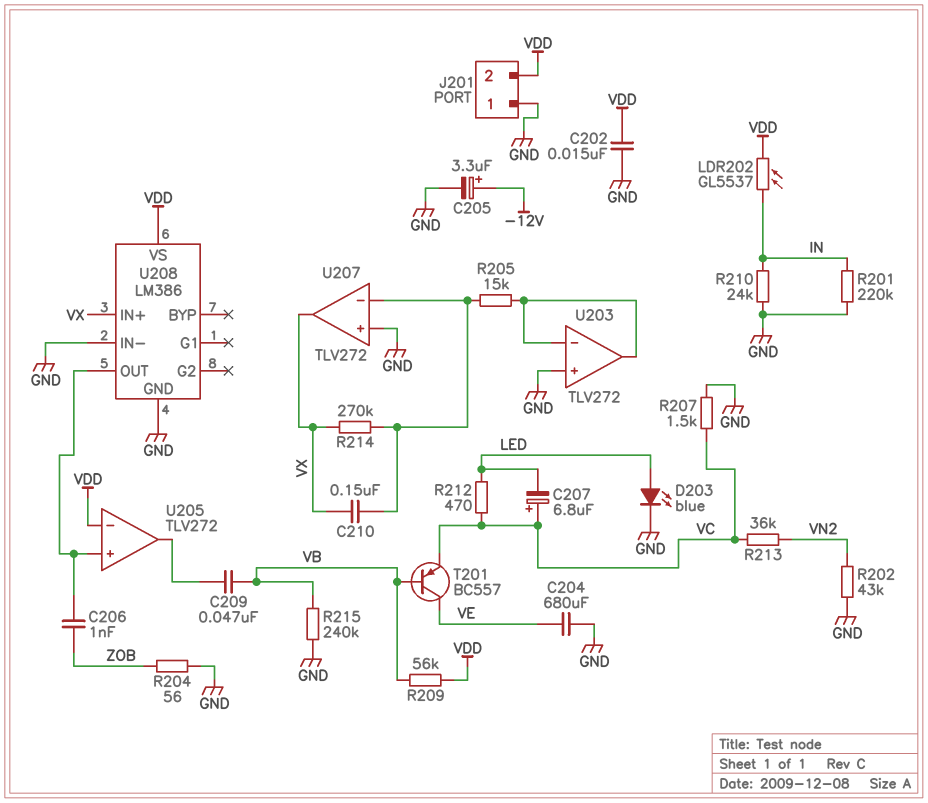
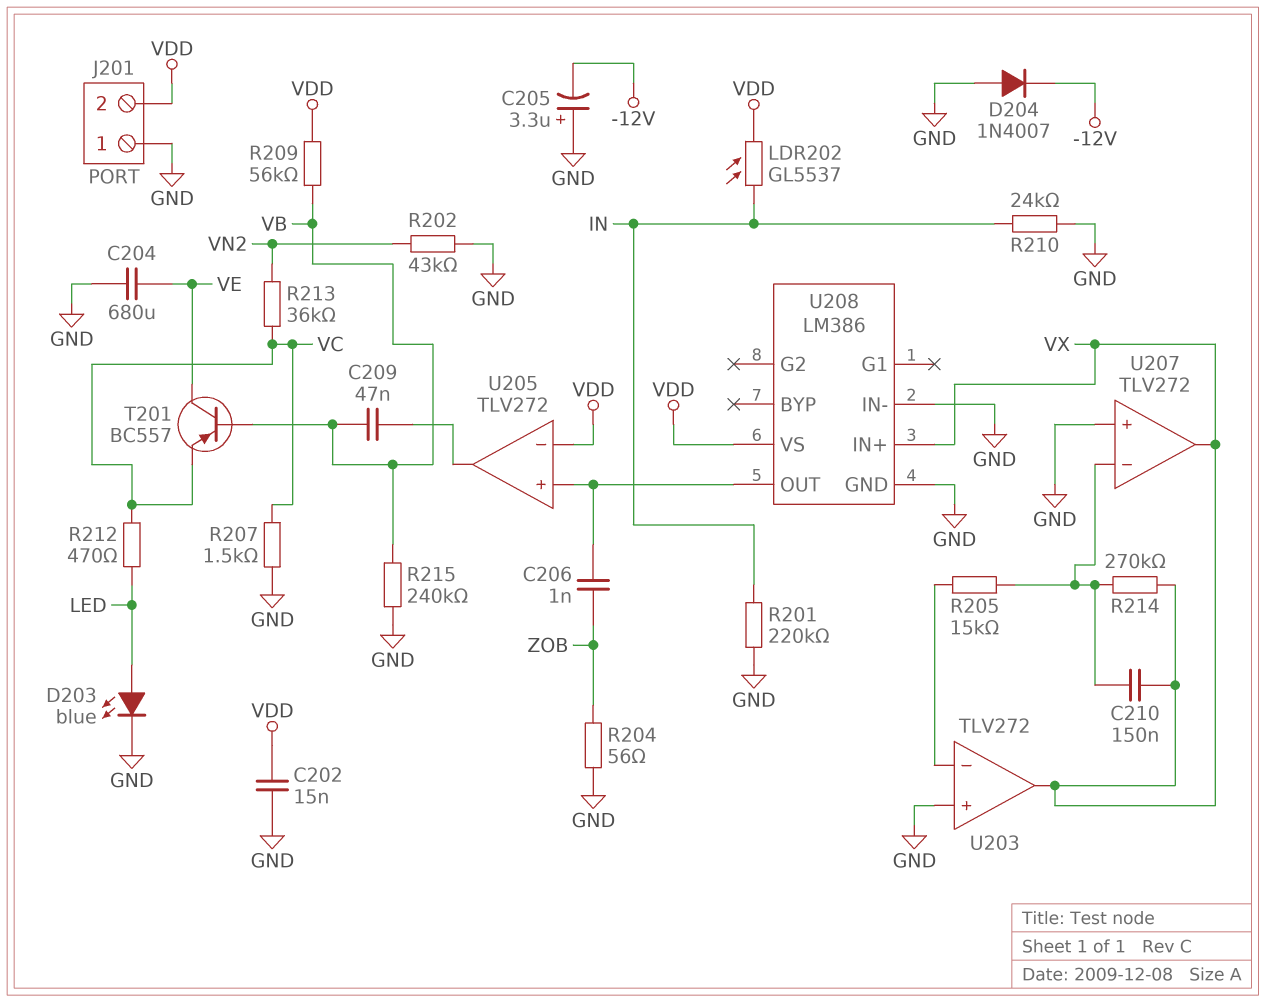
C205: 3.3uF (plus -12V, minus GND) -> 3.3uF (plus GND, minus -12V)
C207: 6.8uF (plus VC, minus LED) -> none
D204: none -> diode 1N4007 (A GND, K -12V)
U203 pin out: U203/in- -> VX

